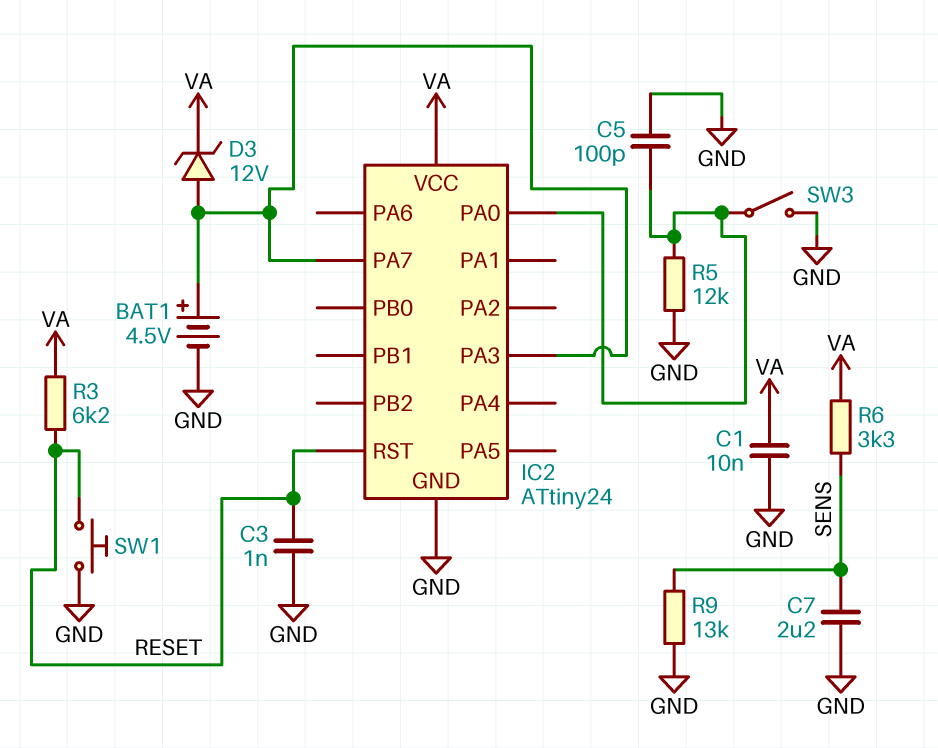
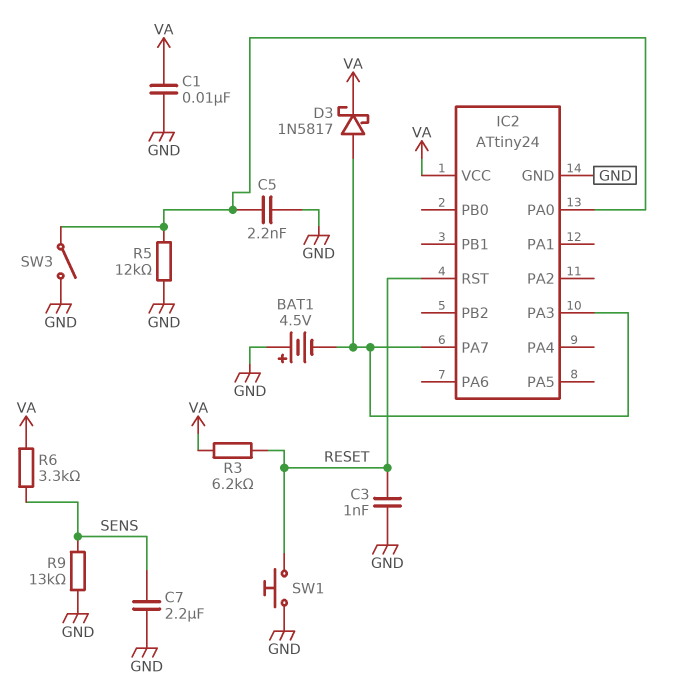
BAT1: 4.5V (plus IC2/PA3, minus GND) -> 4.5V (plus GND, minus IC2/PA3)
C5: 100pF (GND, IC2/PA0) -> 2.2nF (GND, IC2/PA0)
D3: zener 12V (A IC2/PA3, K VA) -> schottky 1N5817 (A IC2/PA3, K VA)

